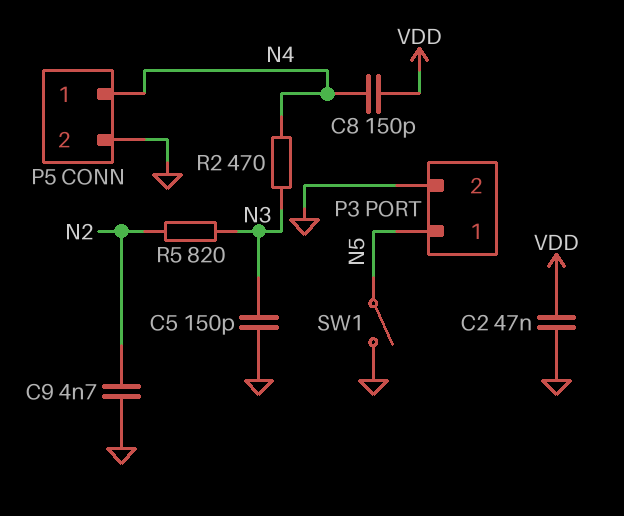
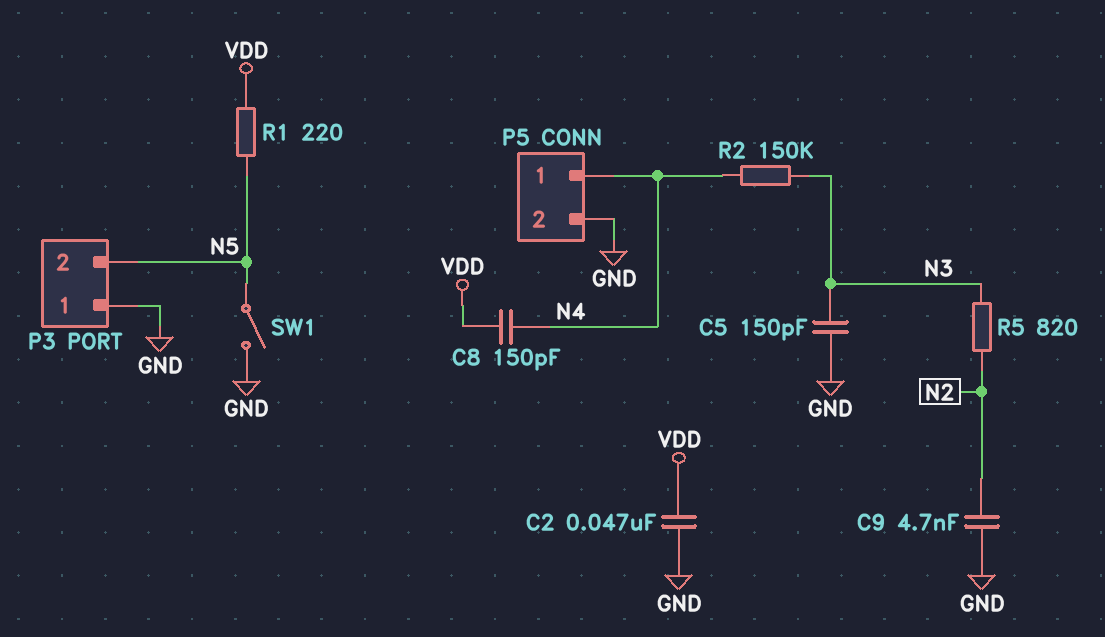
P3 pin 1: N5 -> GND
P3 pin 2: GND -> N5
R1: none -> 220 (N5, VDD)
R2: 470 (N3, N4) -> 150k (N3, N4)

